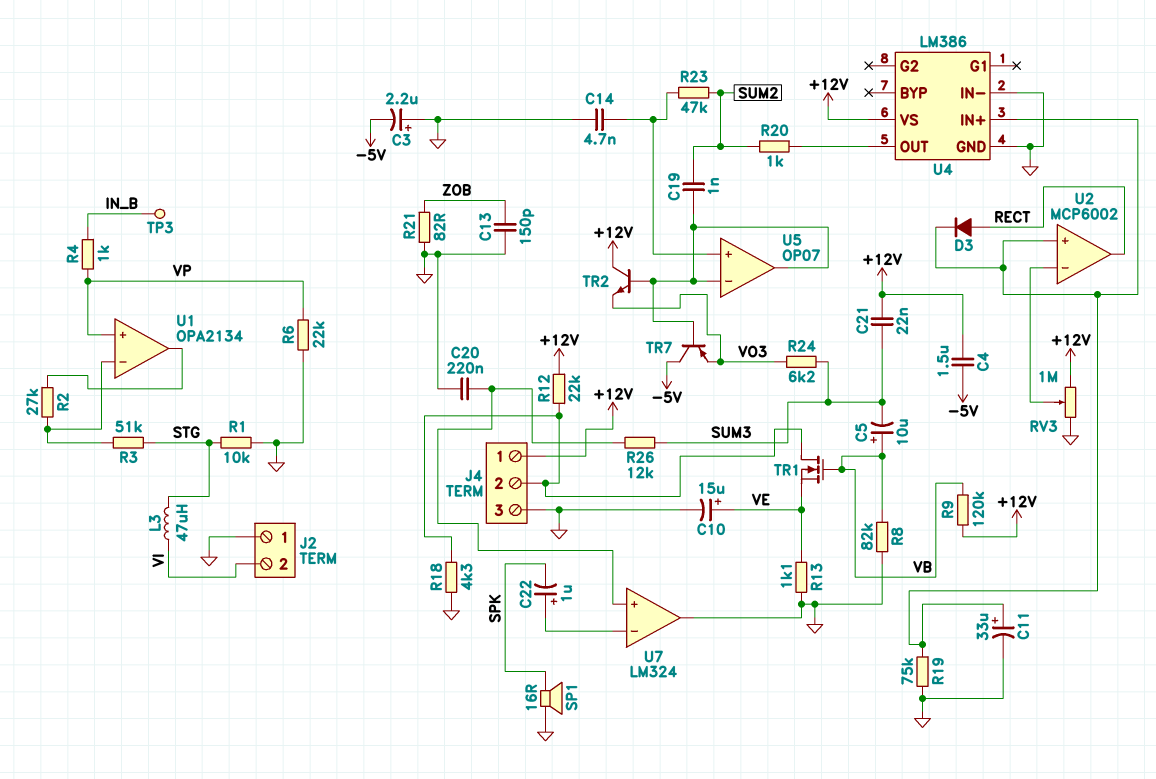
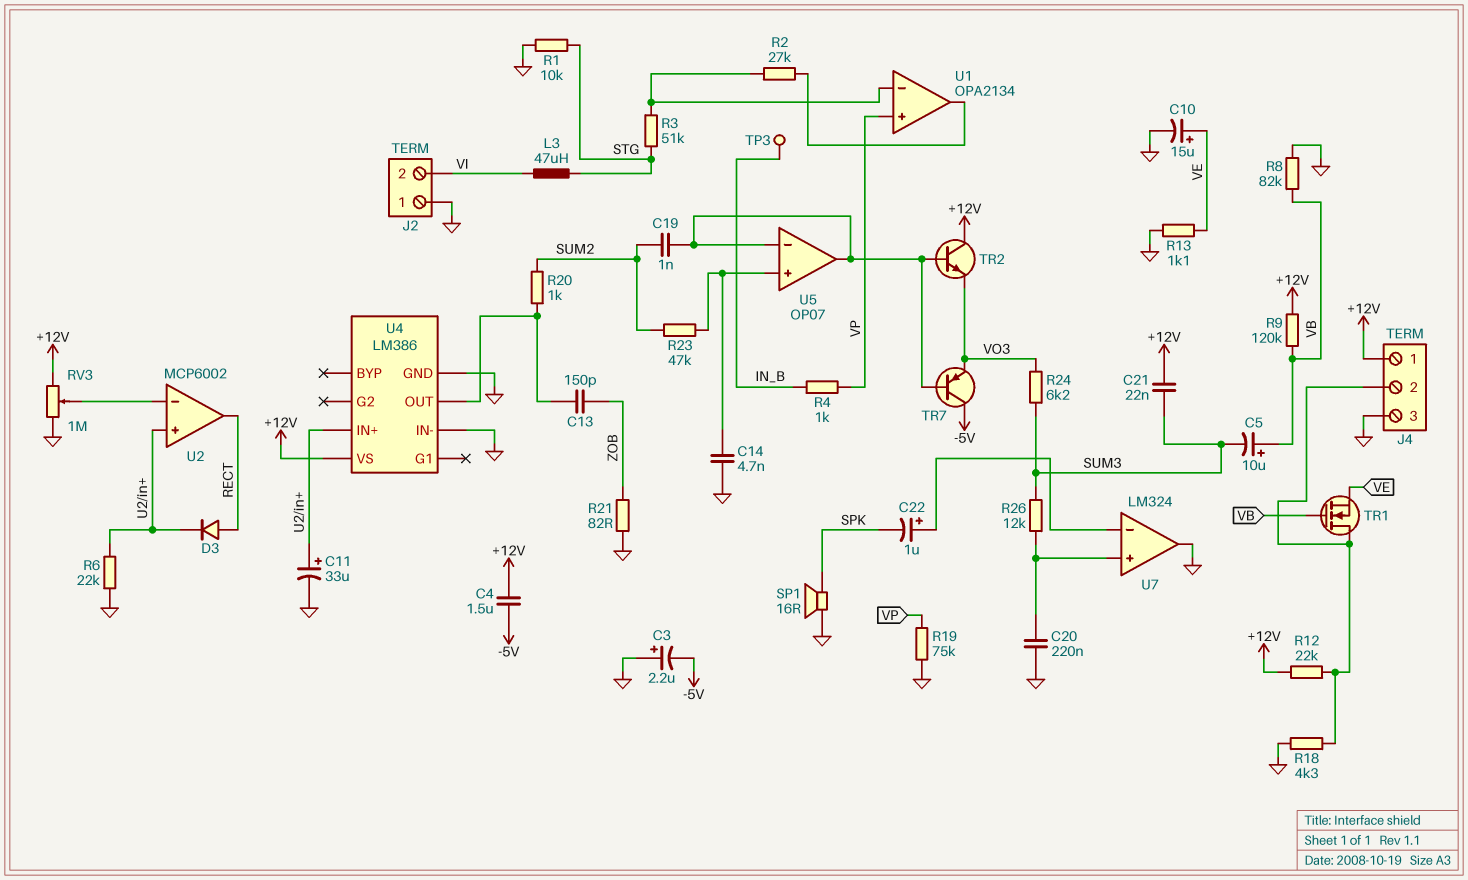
C13: 150pF (GND, ZOB) -> 150pF (U4/OUT, ZOB)
R6: 22k (GND, VP) -> 22k (GND, U2/in+)
R19: 75k (GND, U2/in+) -> 75k (GND, VP)

